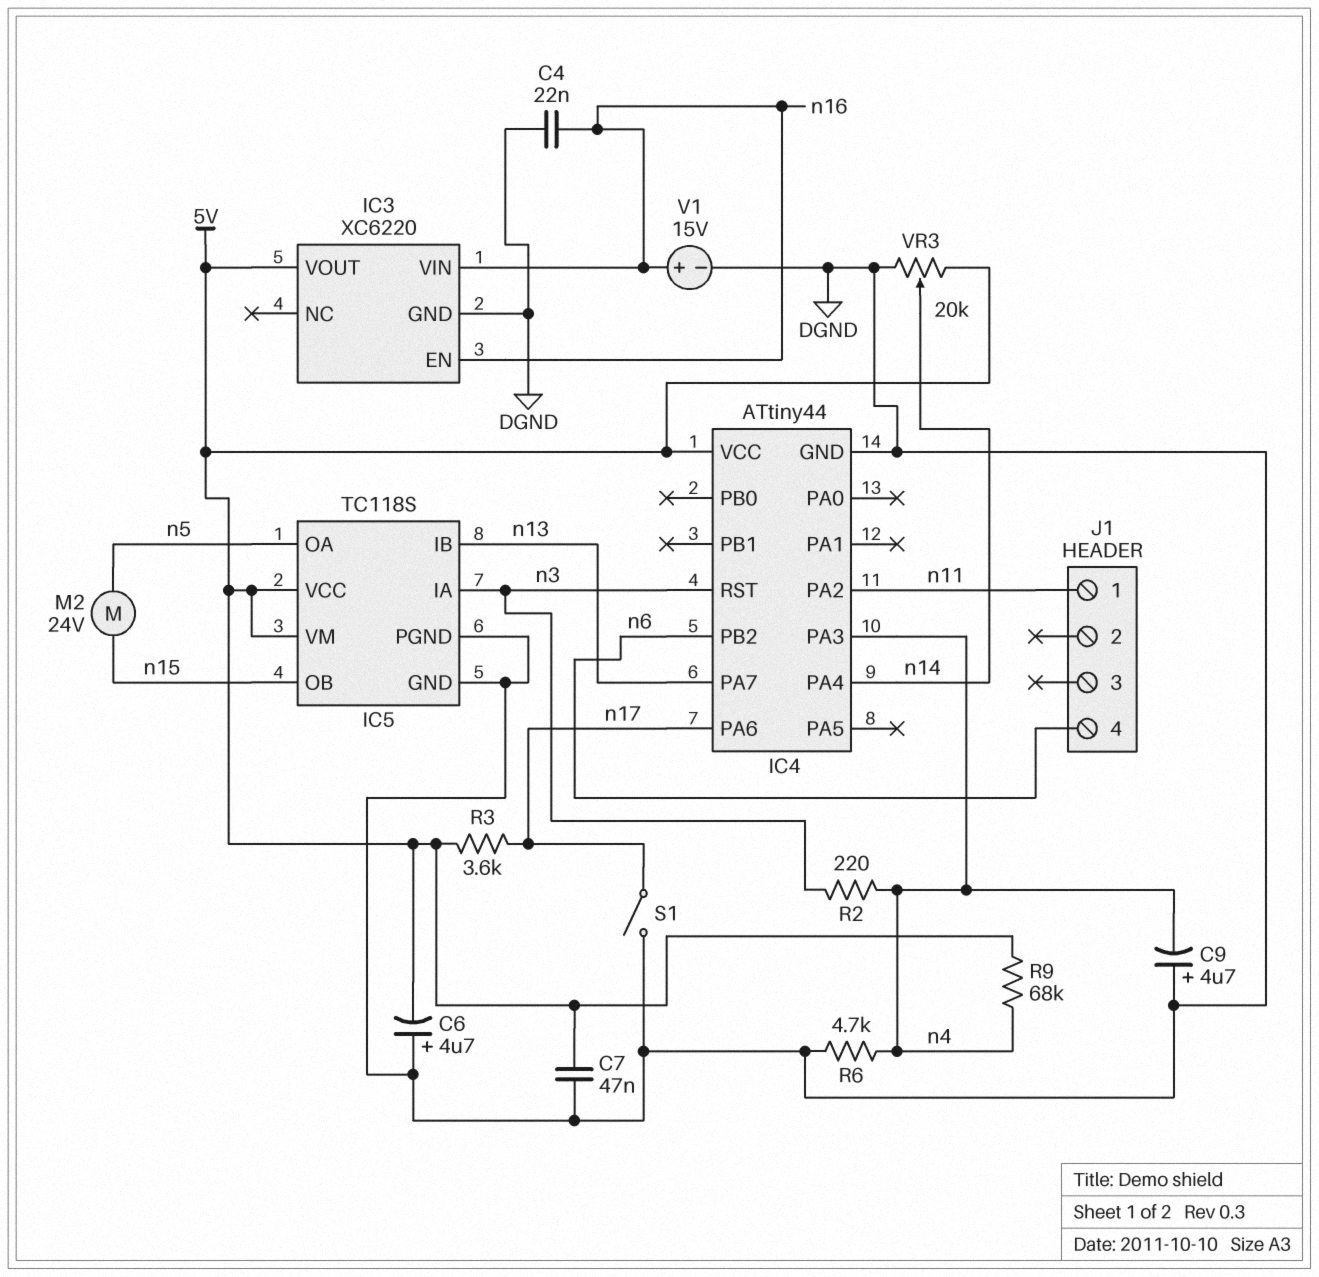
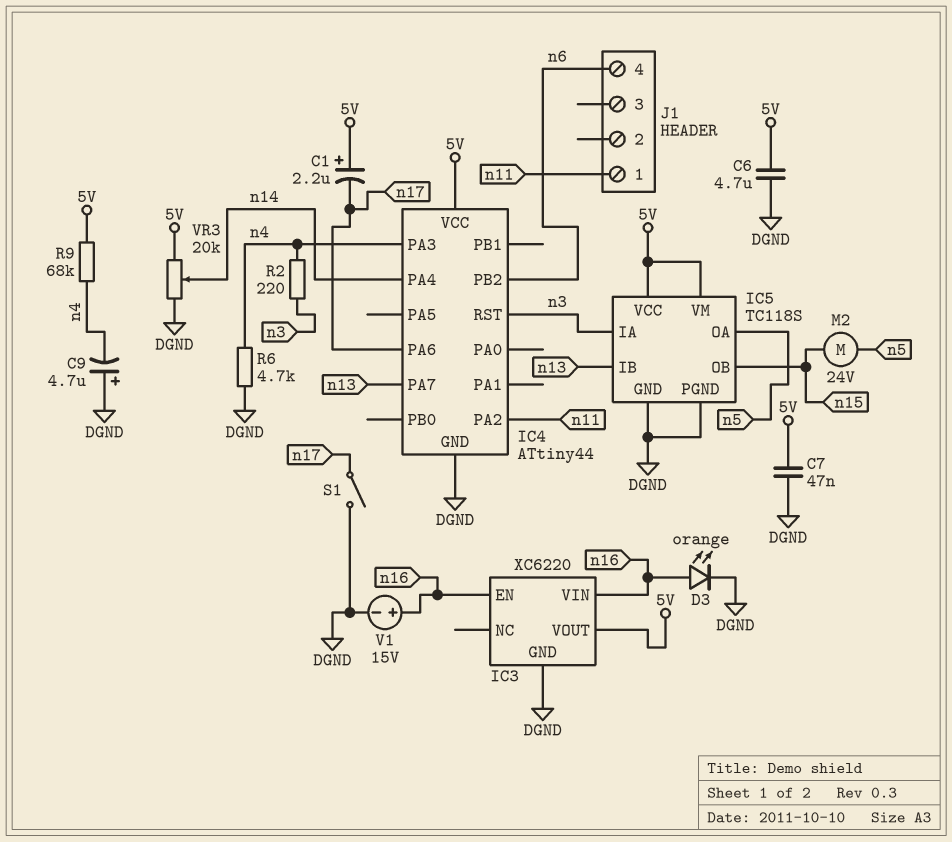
C1: none -> 2.2uF (plus 5V, minus n17)
C4: 22nF (DGND, n16) -> none
C6: 4.7uF (plus DGND, minus 5V) -> 4.7uF (5V, DGND)
D3: none -> LED orange (A n16, K DGND)
R3: 3.6k (5V, n17) -> none

